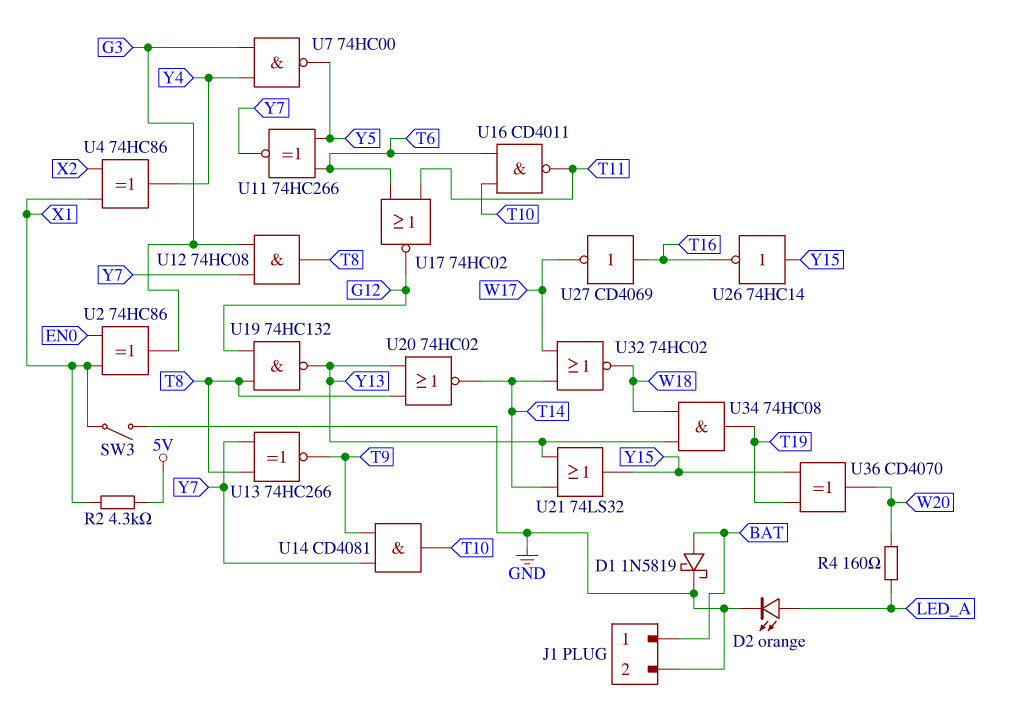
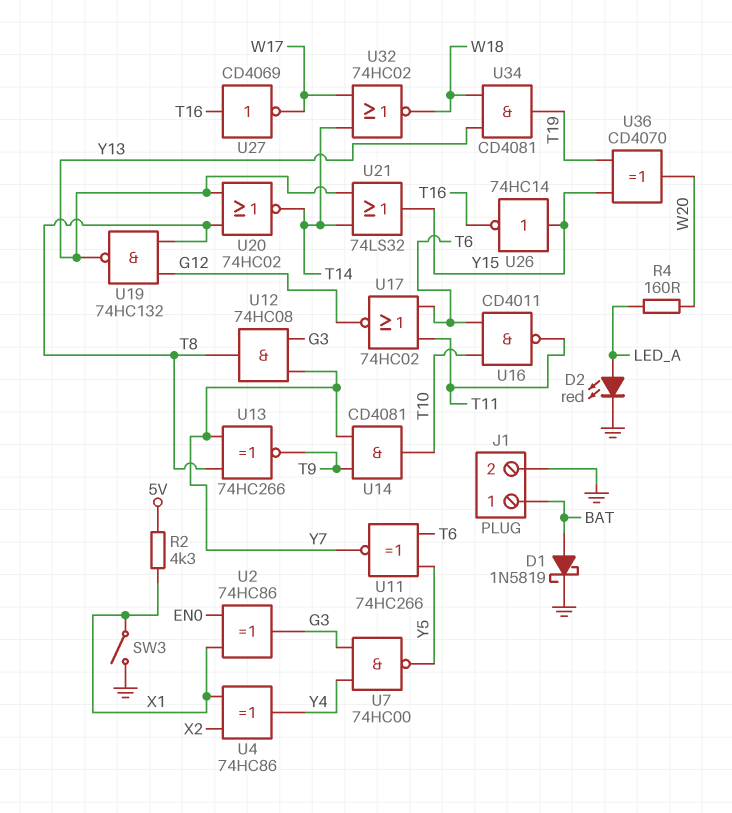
D2: LED orange (A LED_A, K GND) -> LED red (A LED_A, K GND)
U34: AND 74HC08 (in W18, in Y13, out T19) -> AND CD4081 (in W18, in Y13, out T19)

